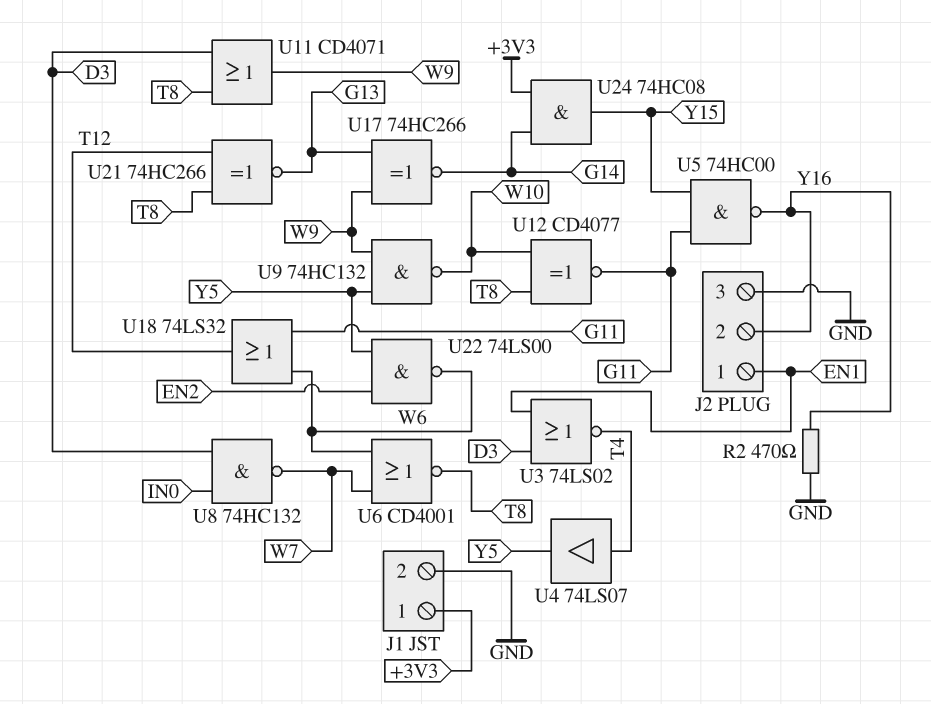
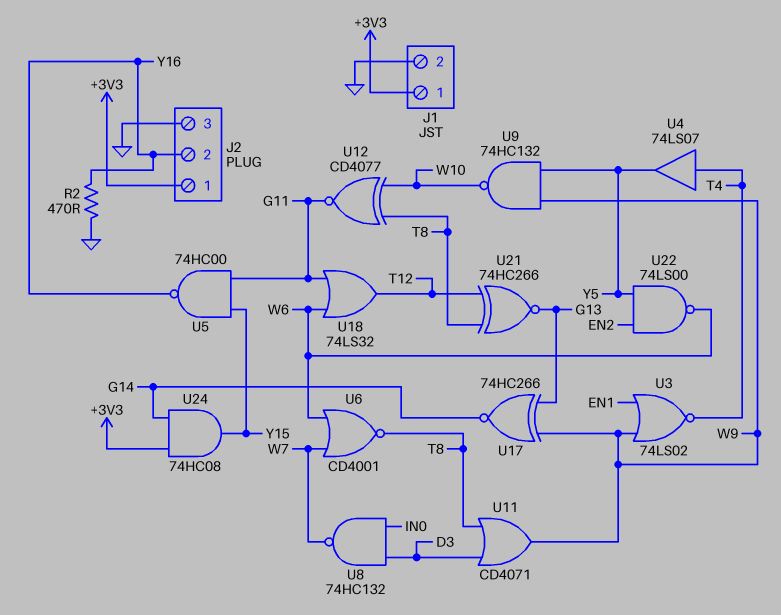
J2 pin 1: EN1 -> +3V3
U3: NOR 74LS02 (in D3, in EN1, out T4) -> NOR 74LS02 (in EN1, in W9, out T4)

